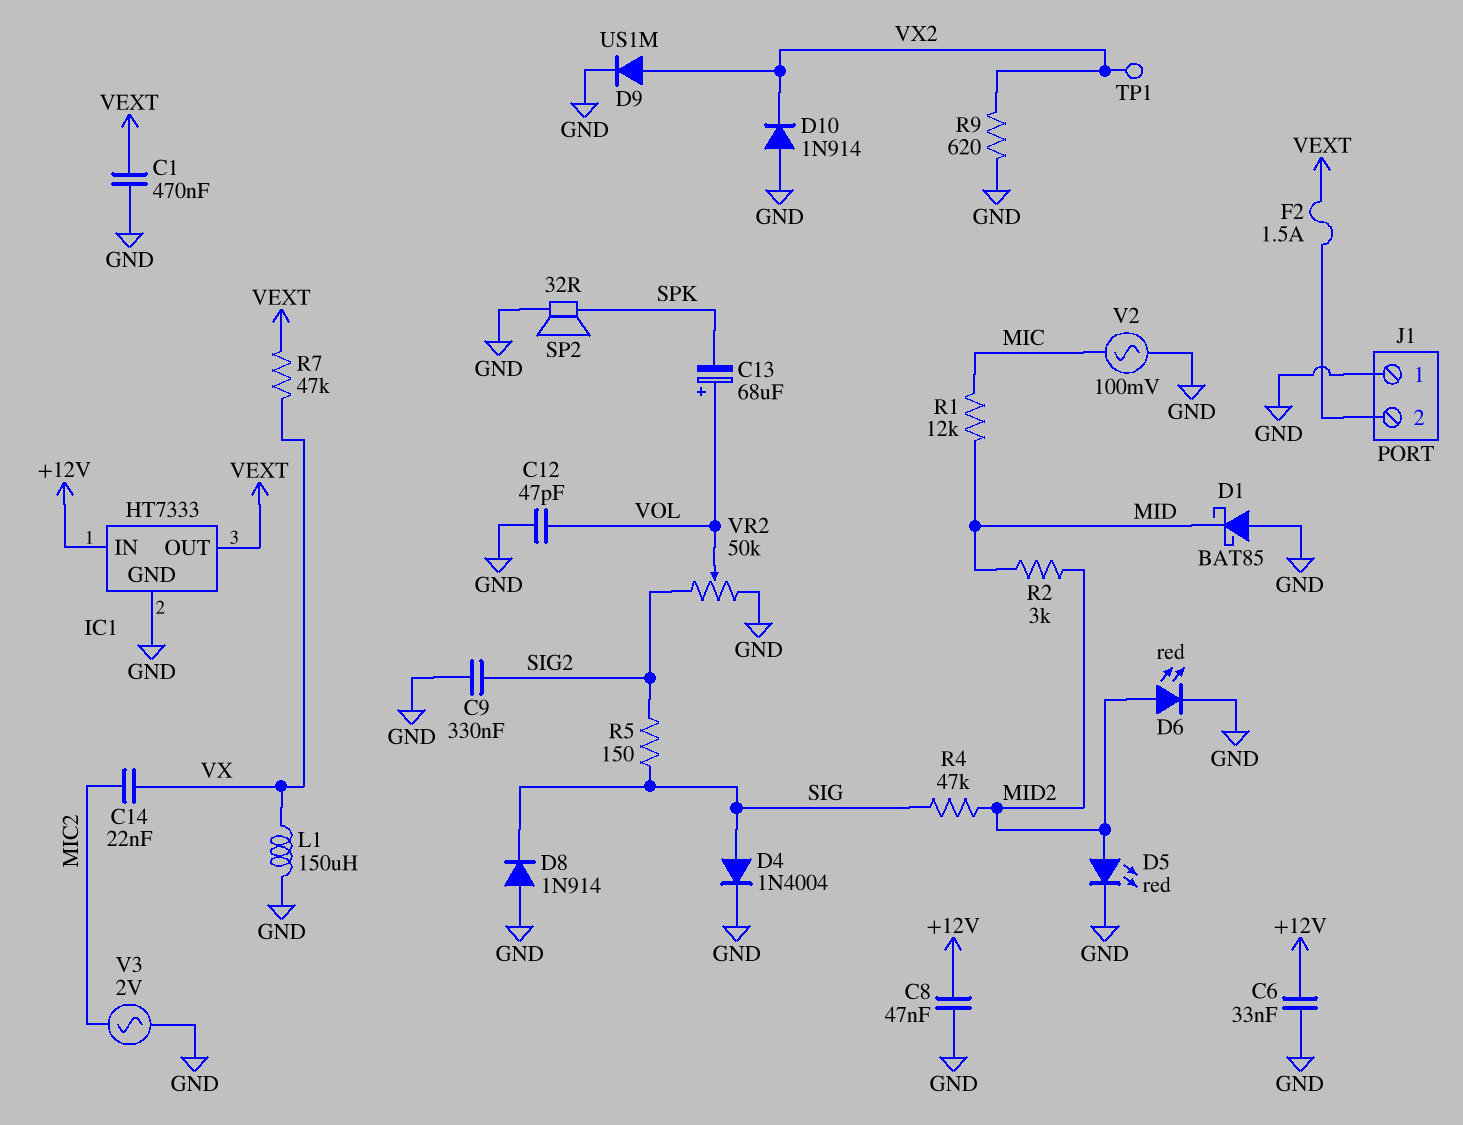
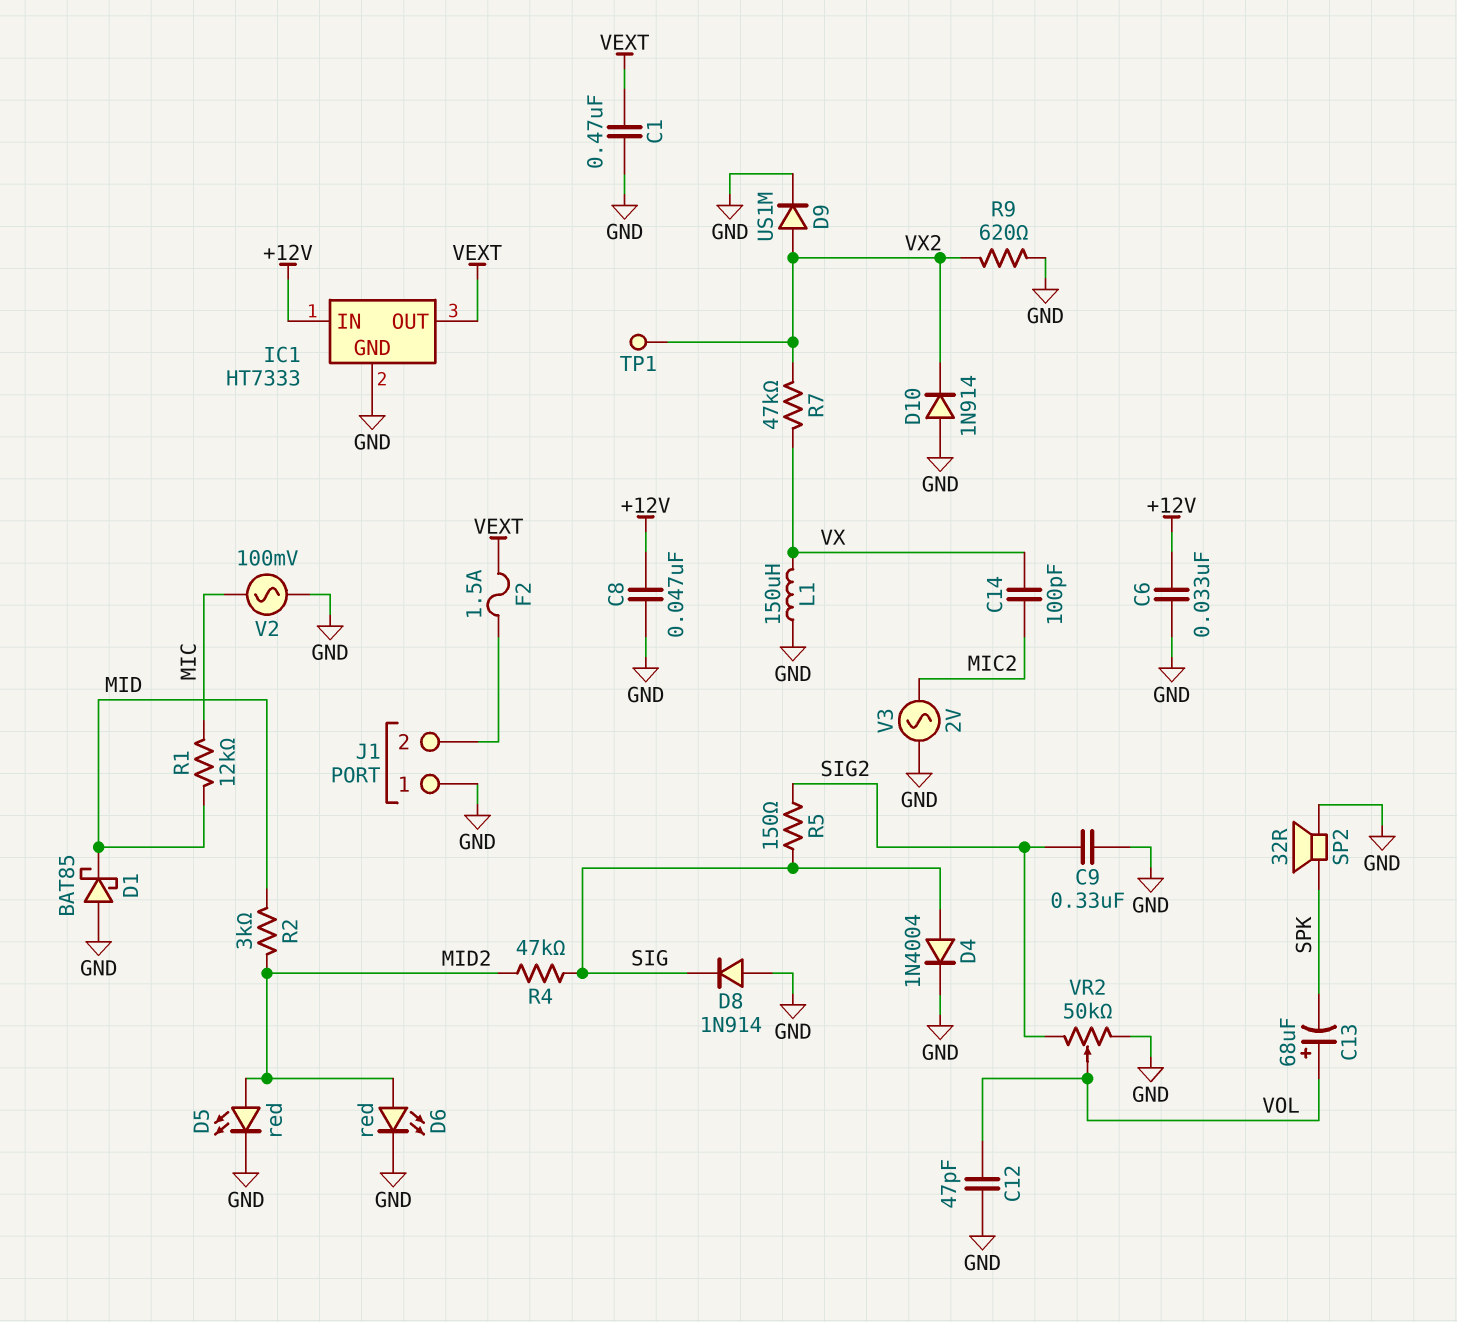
C14: 22nF (MIC2, VX) -> 100pF (MIC2, VX)
R7: 47k (VEXT, VX) -> 47k (VX, VX2)

